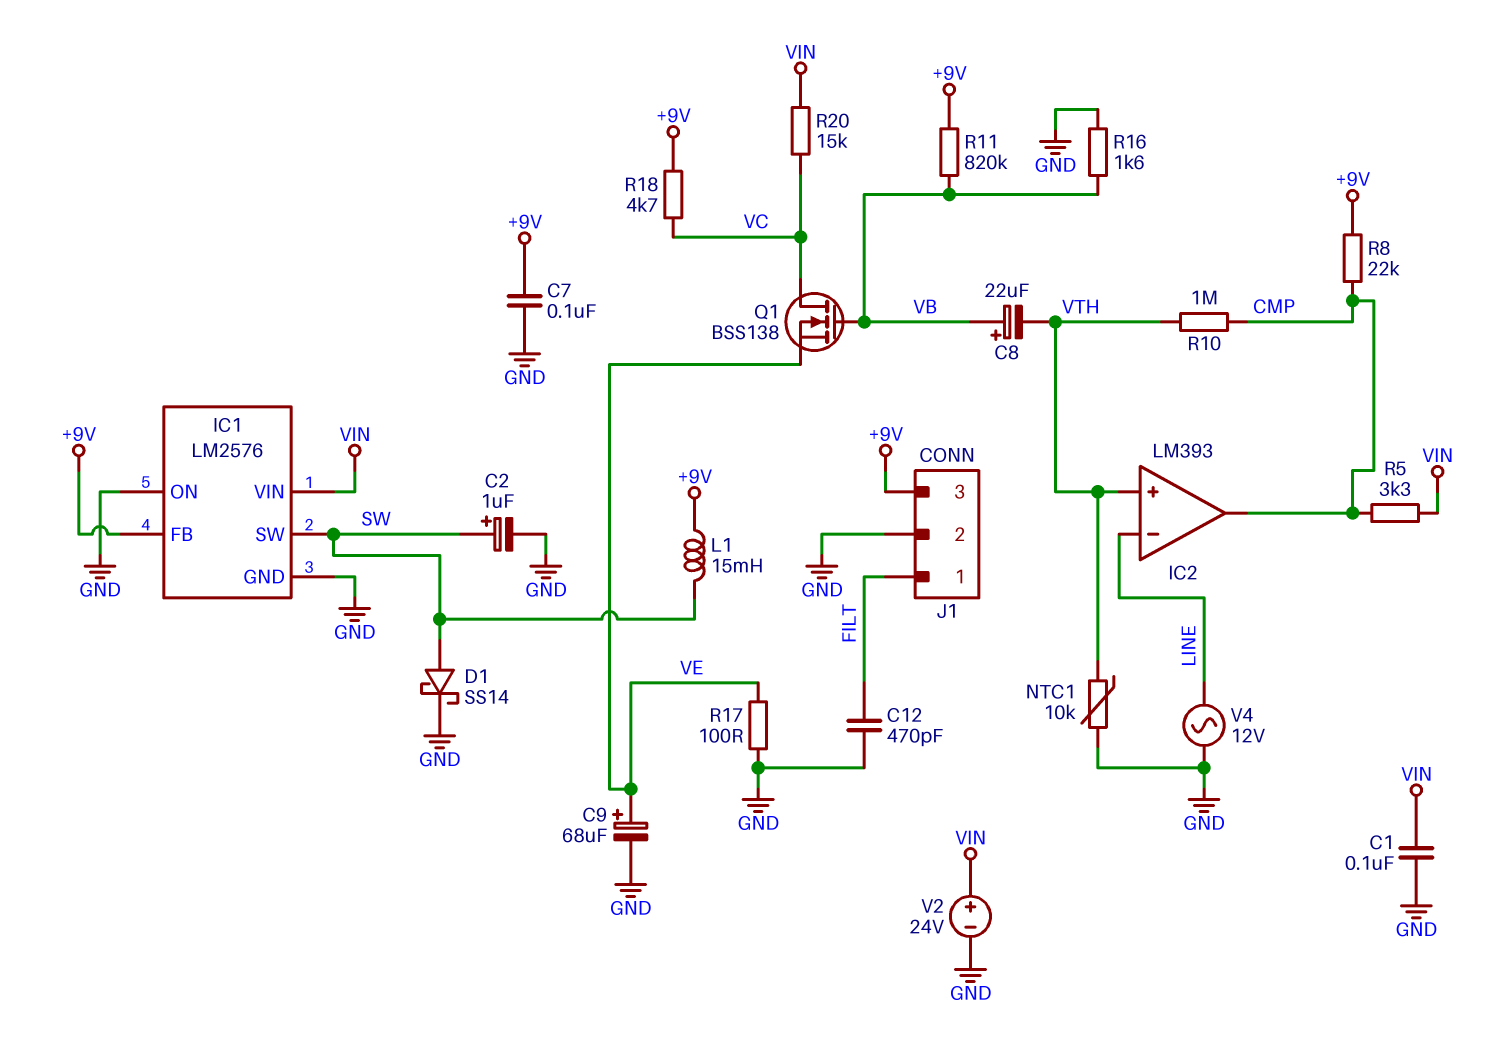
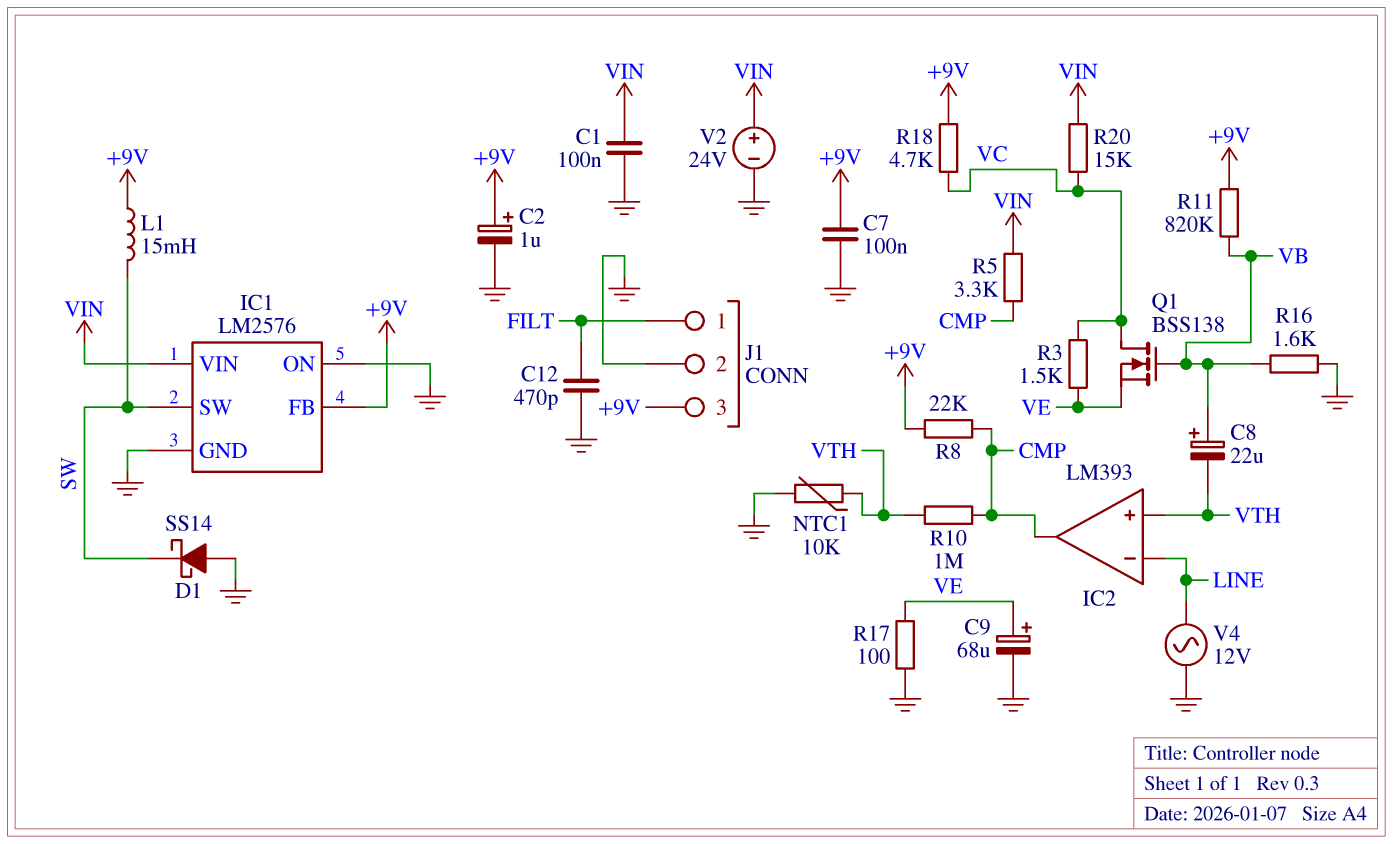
C2: 1uF (plus SW, minus GND) -> 1uF (plus +9V, minus GND)
D1: schottky SS14 (A SW, K GND) -> schottky SS14 (A GND, K SW)
R3: none -> 1.5k (VC, VE)

